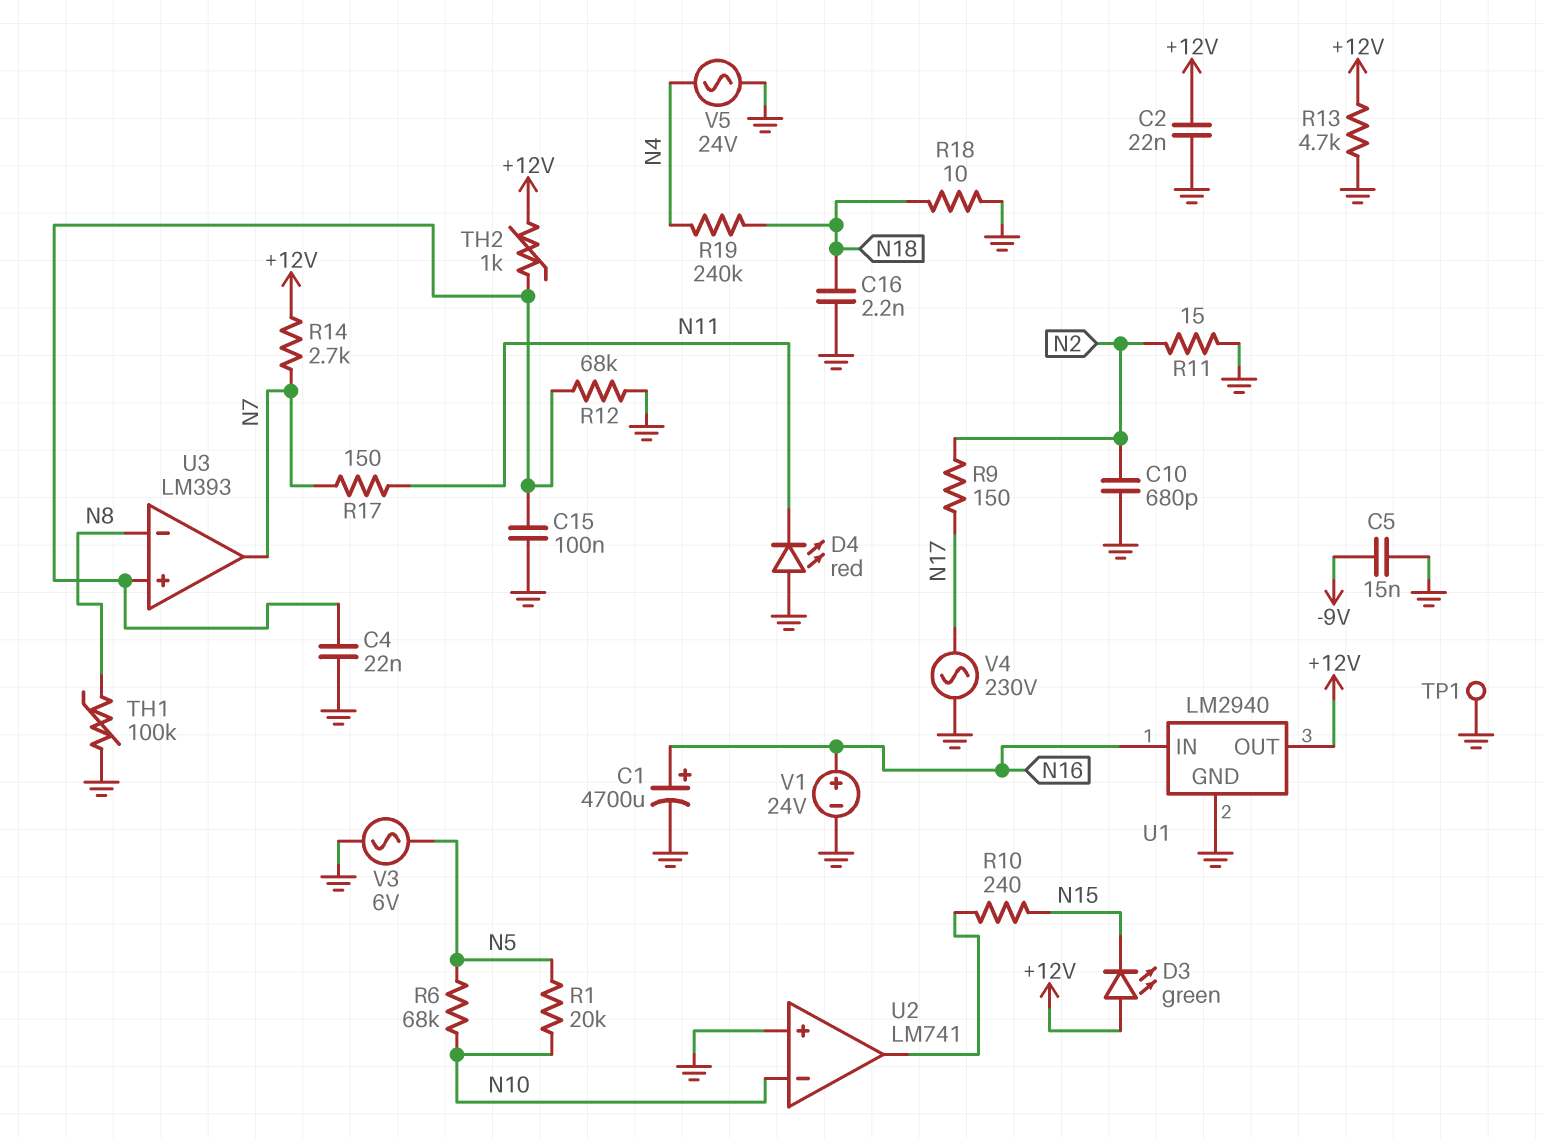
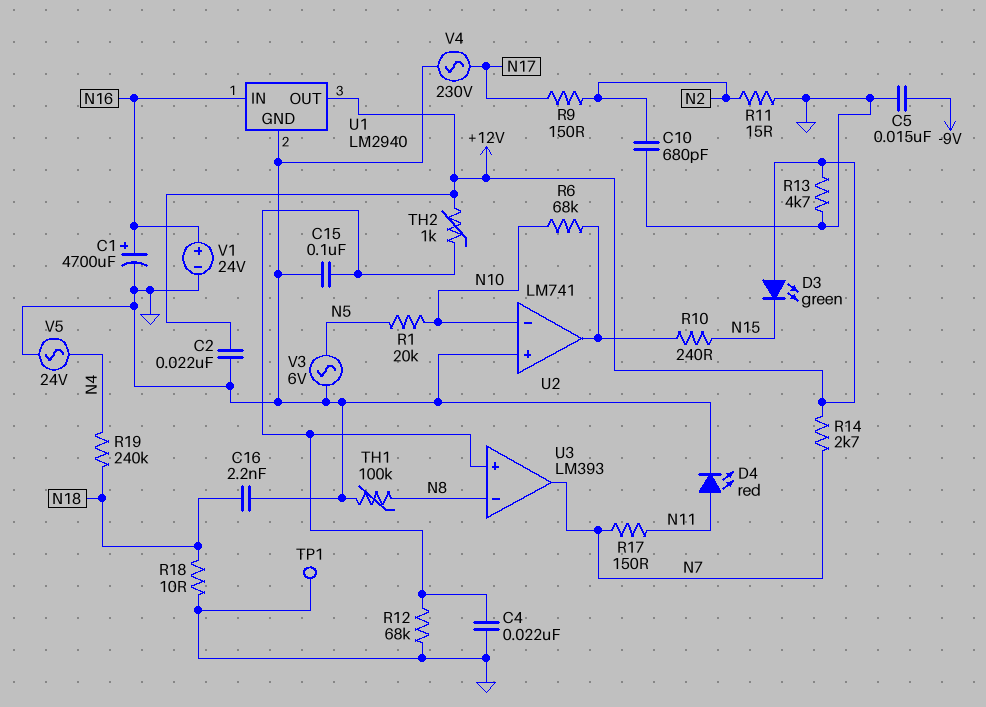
D4: LED red (A GND, K N11) -> LED red (A N11, K GND)
R6: 68k (N5, N10) -> 68k (N10, U2/out)

